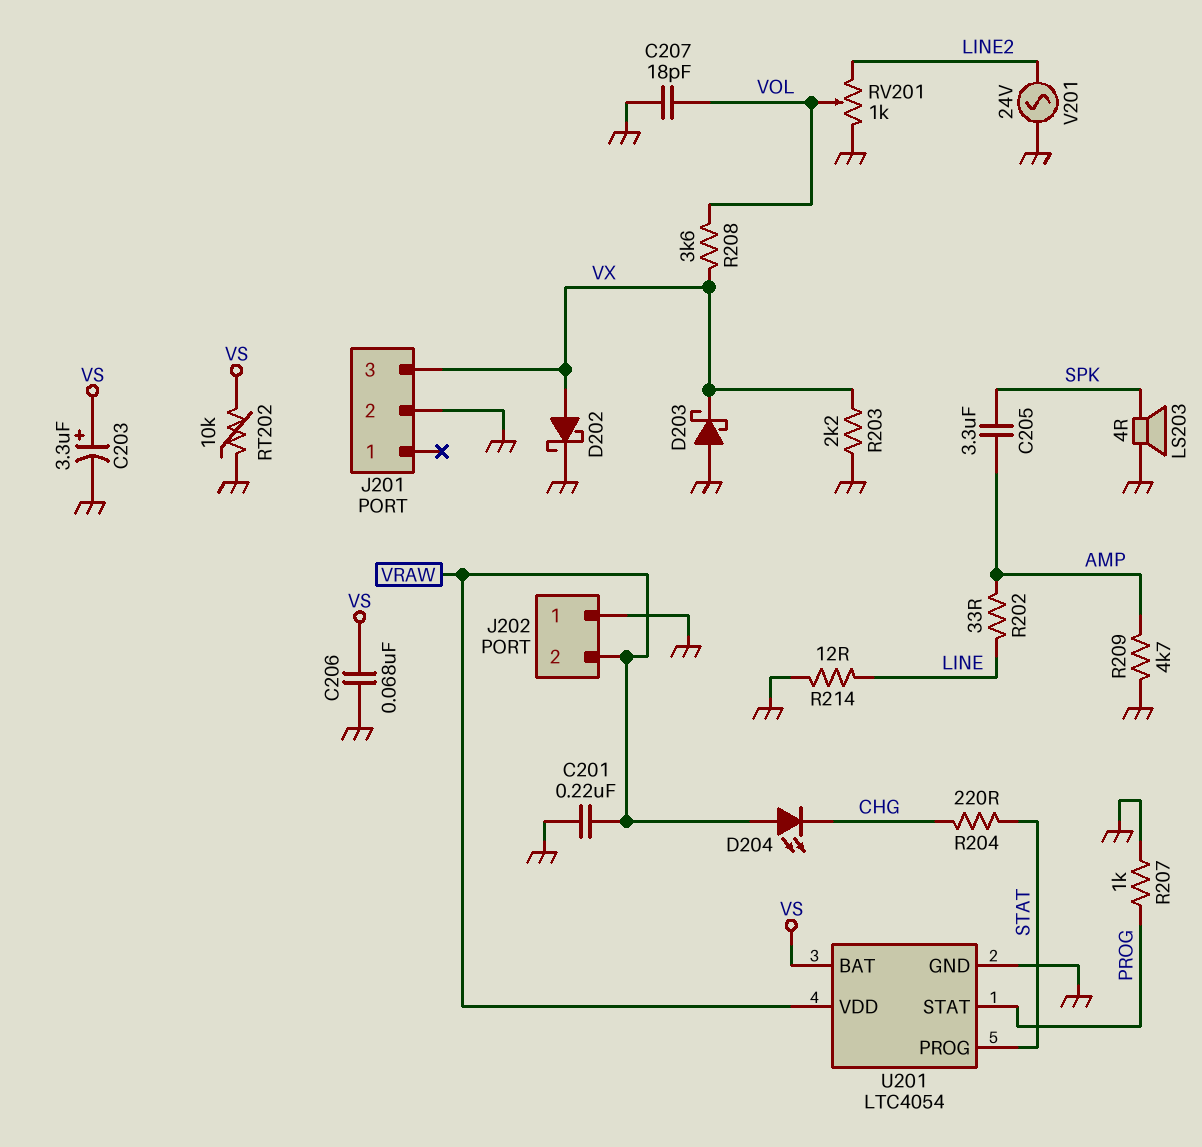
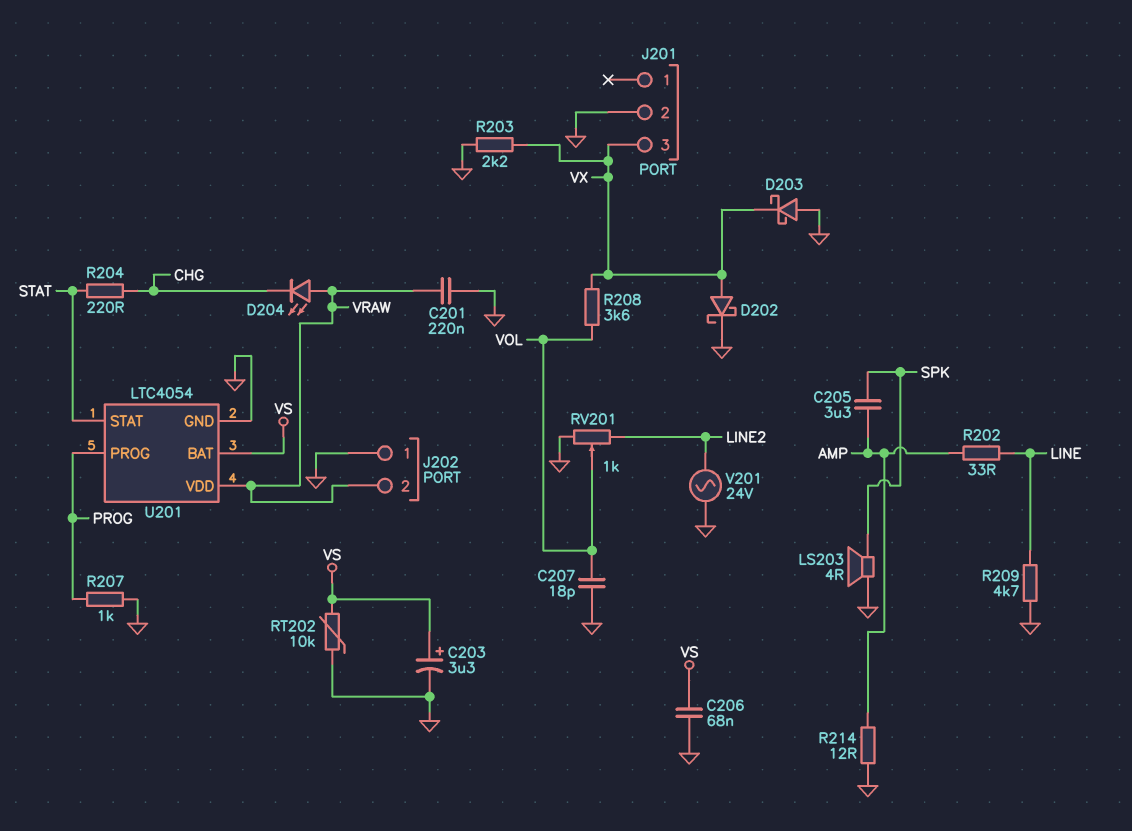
R209: 4.7k (AMP, GND) -> 4.7k (GND, LINE)
R214: 12 (GND, LINE) -> 12 (AMP, GND)
U201 pin PROG: STAT -> PROG
U201 pin STAT: PROG -> STAT

